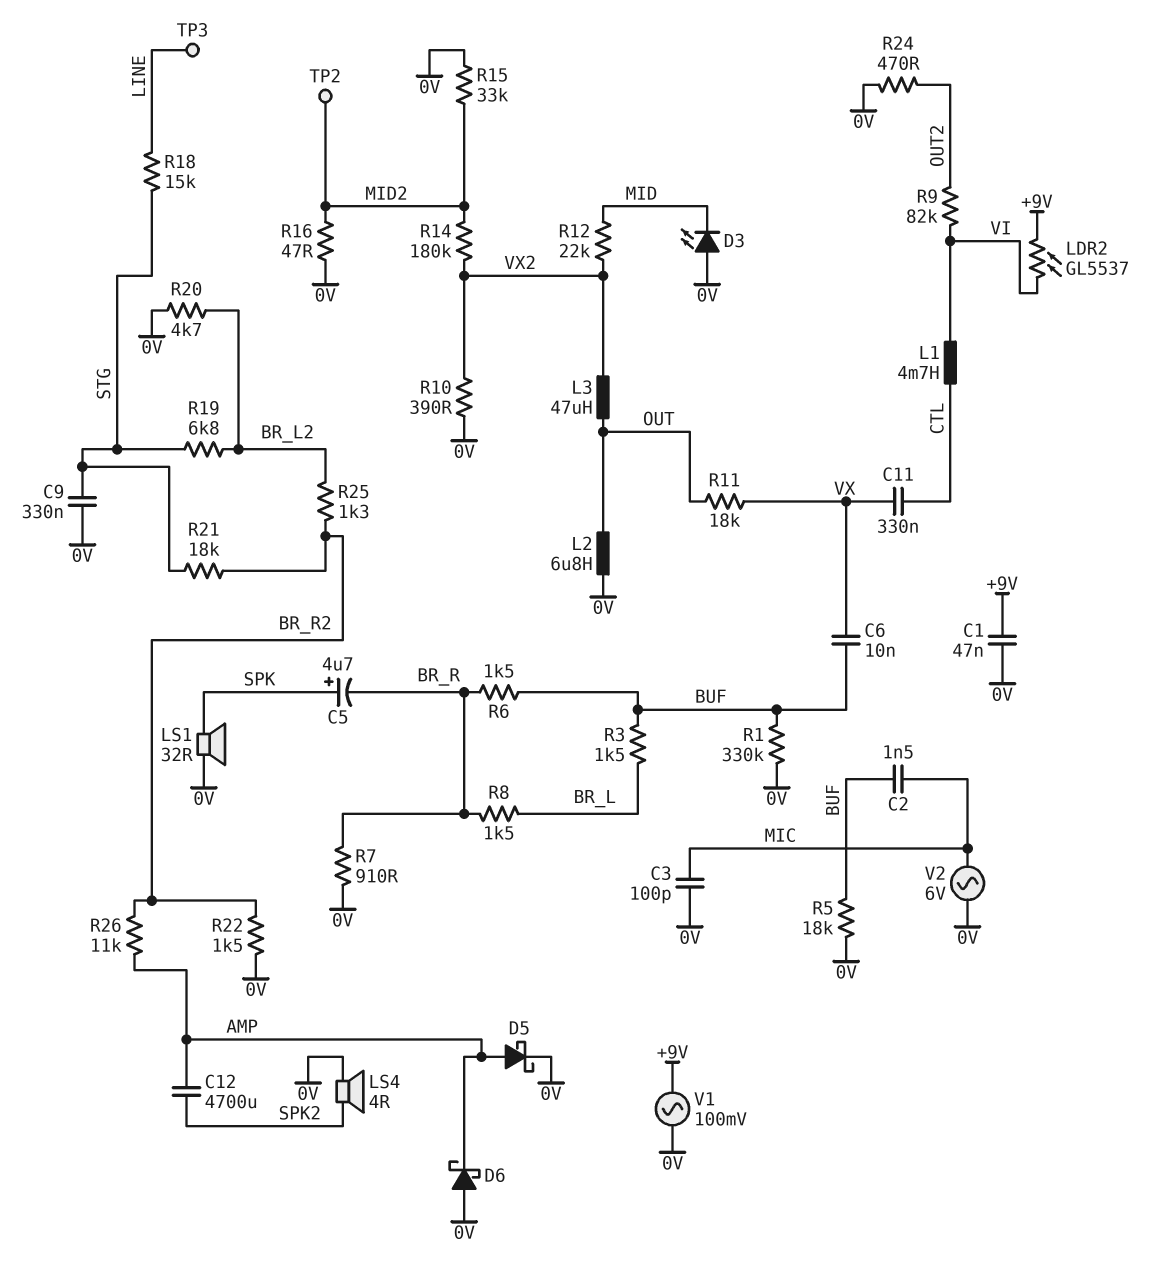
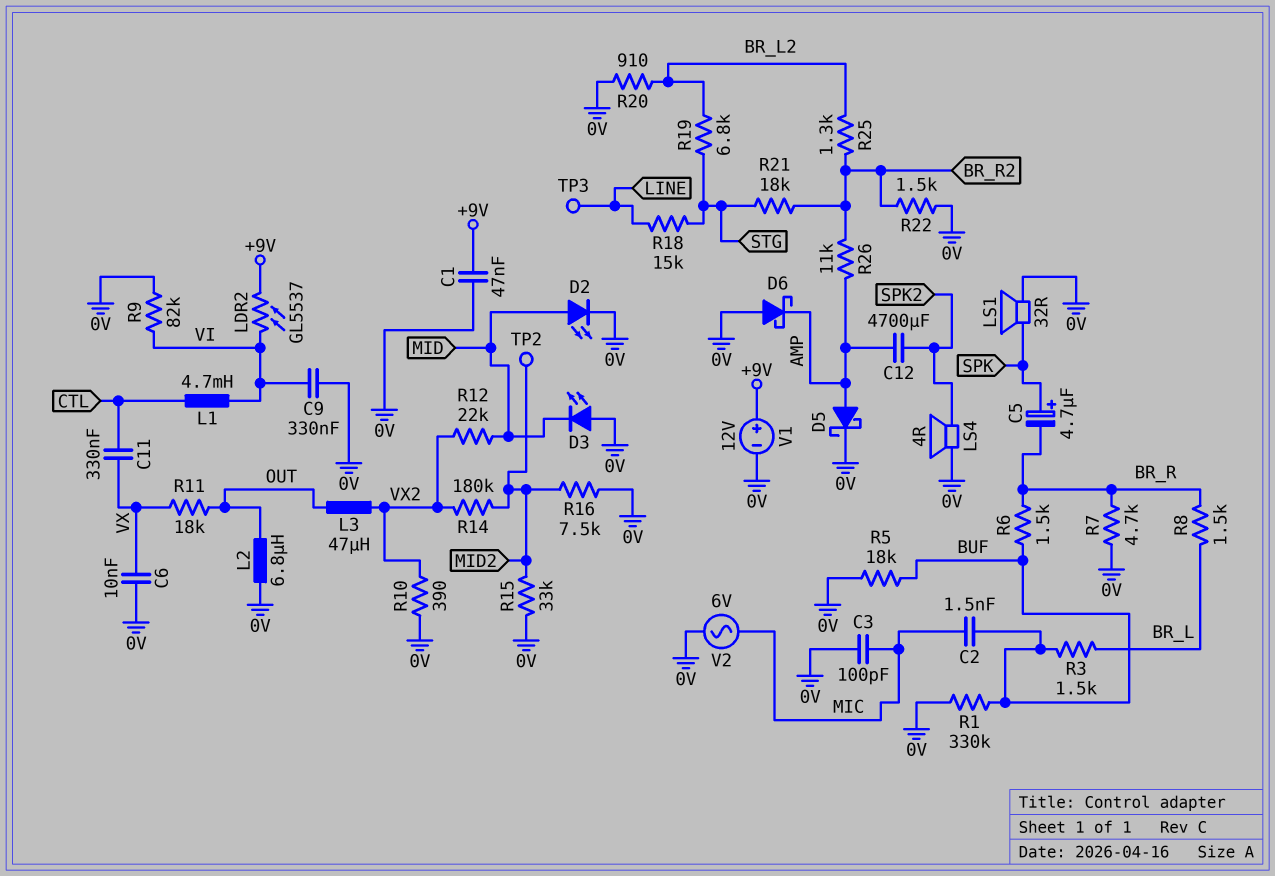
C6: 10nF (BUF, VX) -> 10nF (0V, VX)
C9: 330nF (0V, STG) -> 330nF (0V, VI)
D2: none -> LED (A MID, K 0V)
R7: 910 (0V, BR_R) -> 4.7k (0V, BR_R)
R9: 82k (OUT2, VI) -> 82k (0V, VI)
R16: 47 (0V, MID2) -> 7.5k (0V, MID2)
R20: 4.7k (0V, BR_L2) -> 910 (0V, BR_L2)
R24: 470 (0V, OUT2) -> none
V1: AC 100mV (+9V, 0V) -> 12V (plus +9V, minus 0V)

